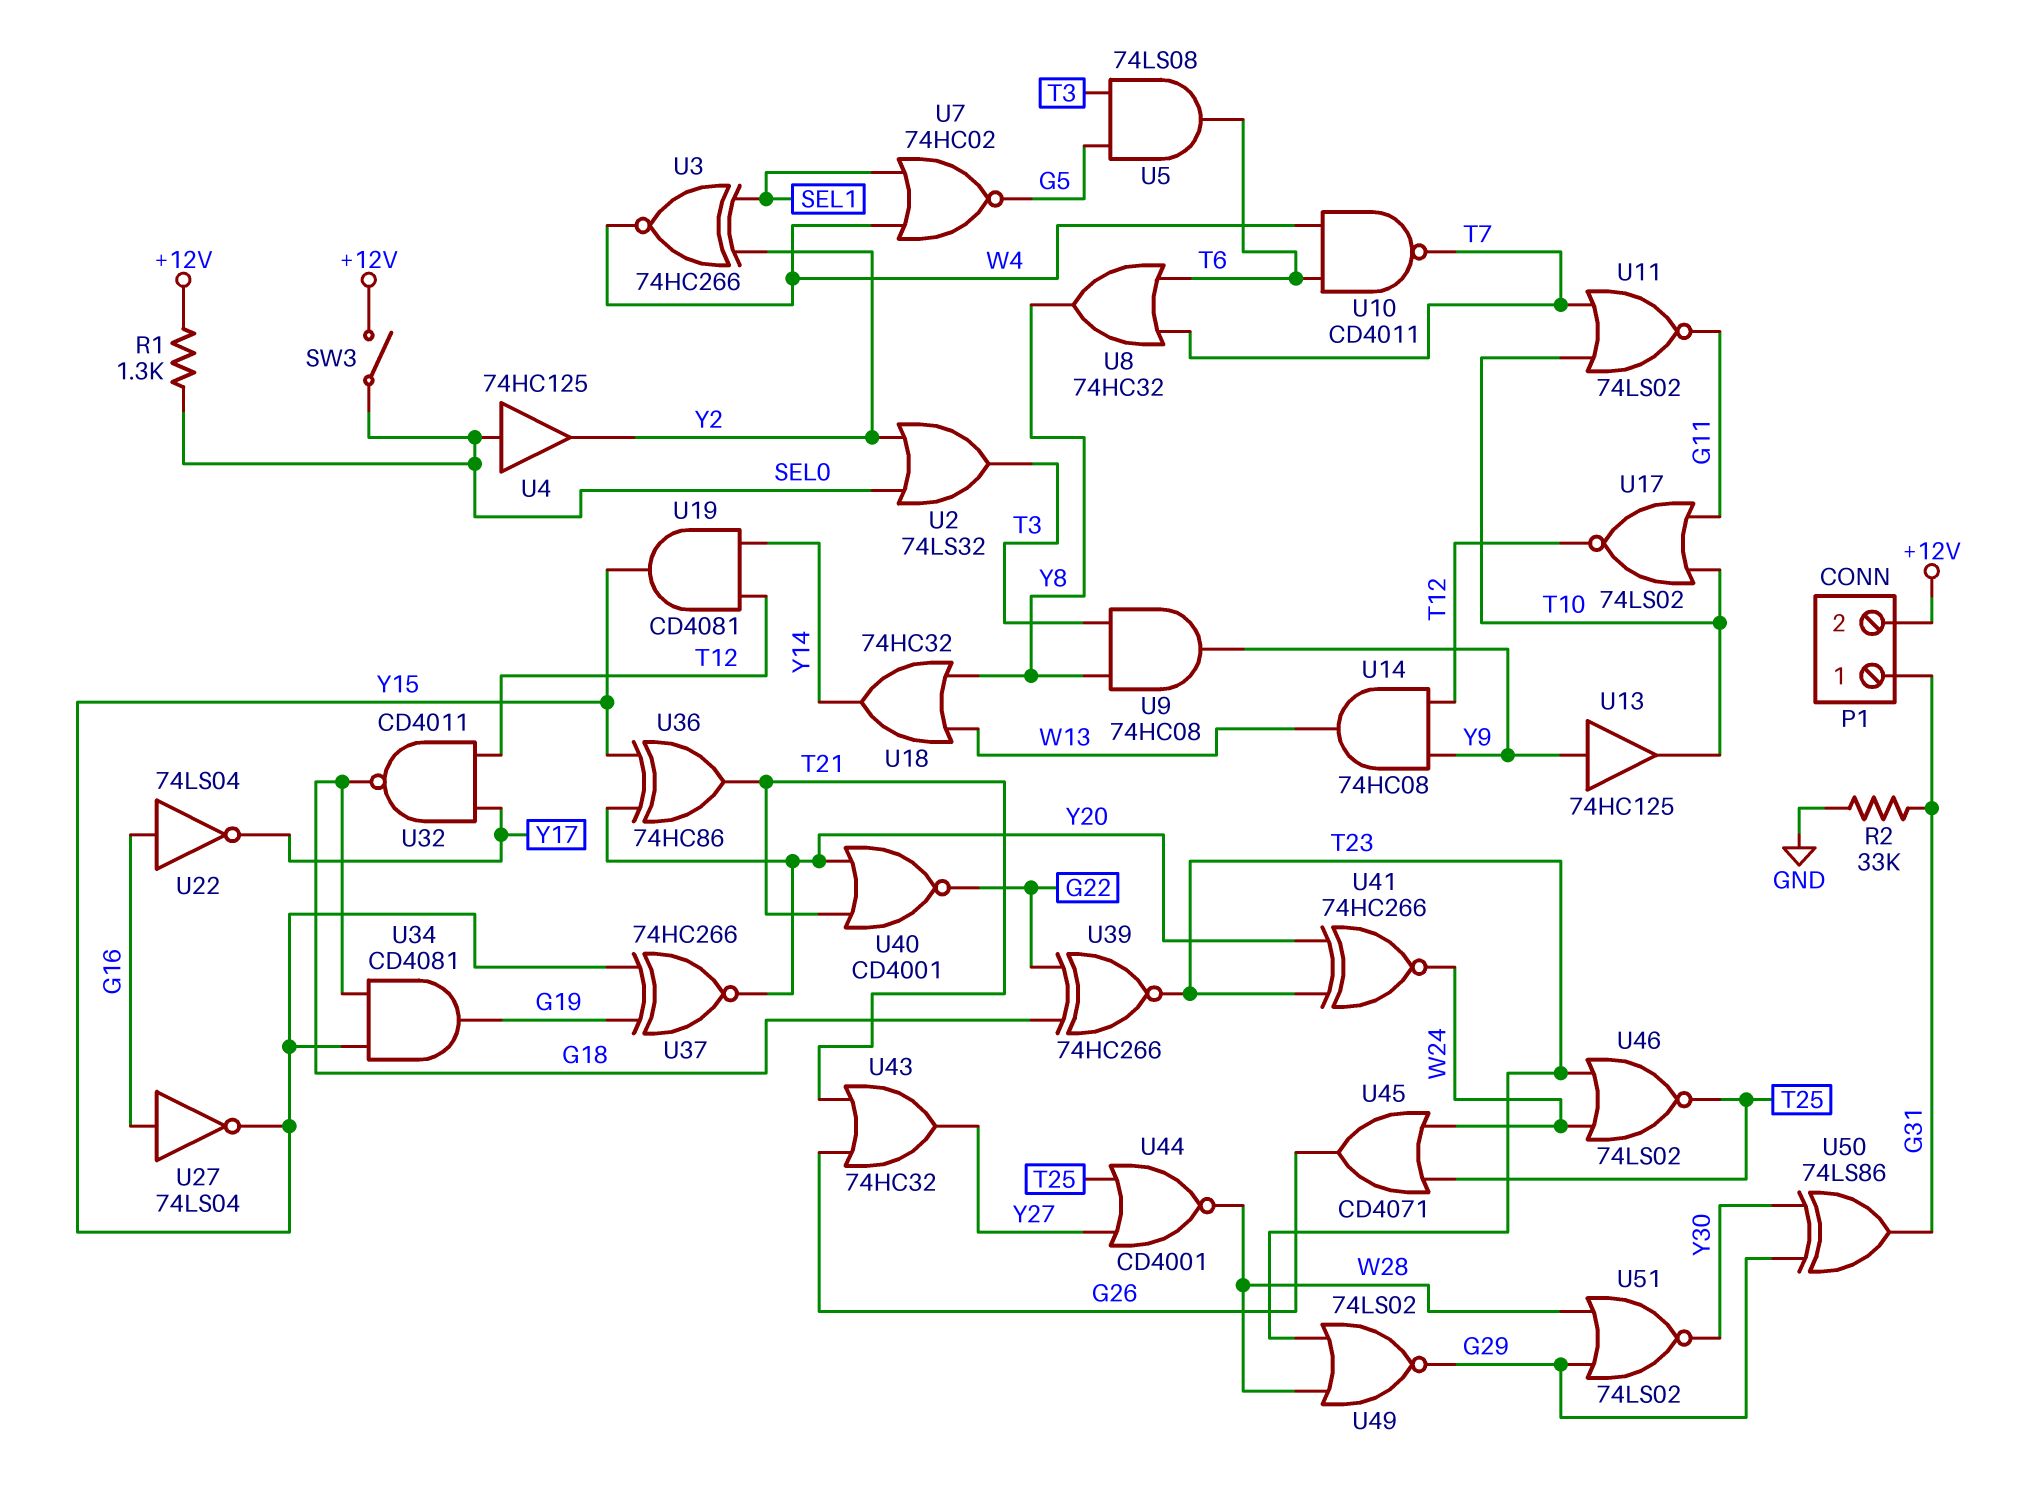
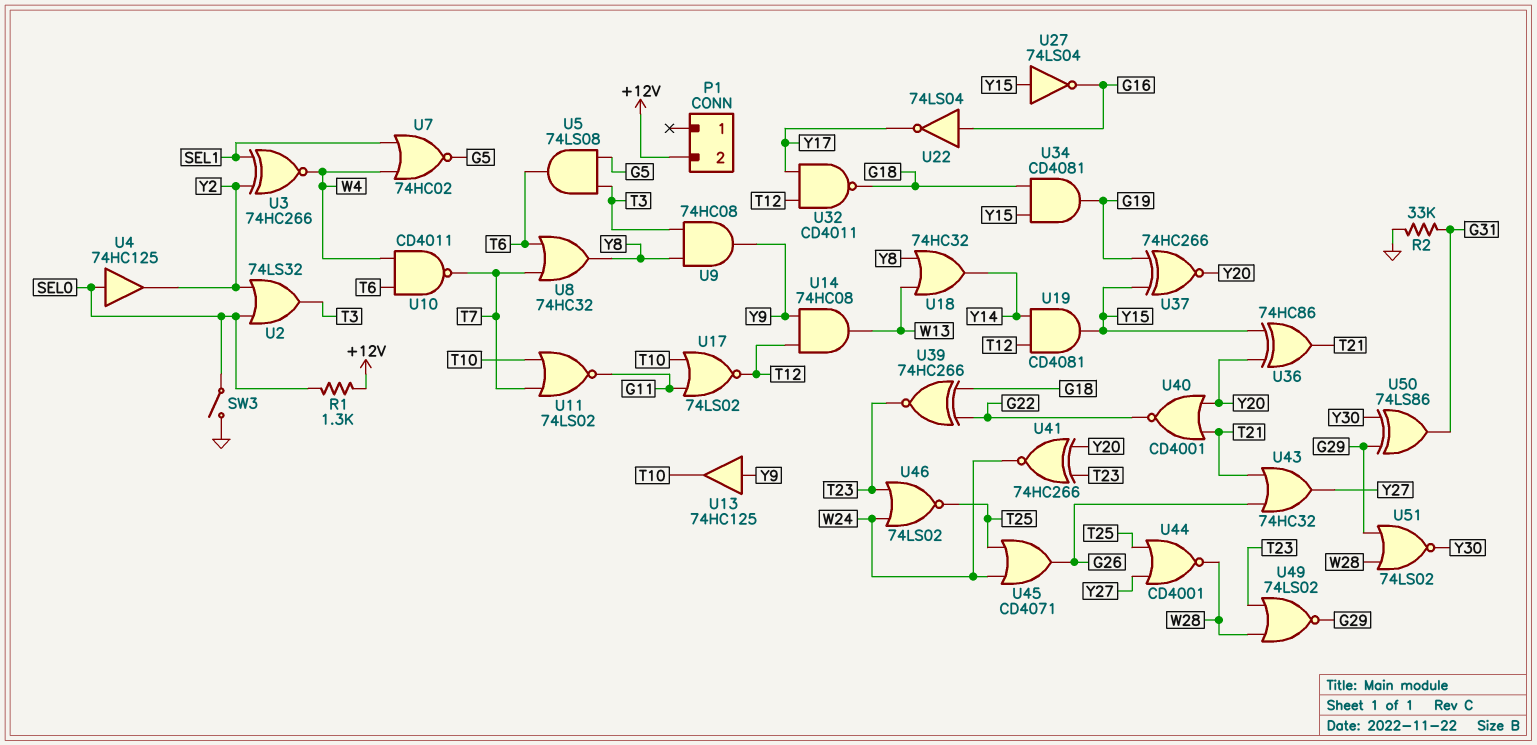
P1 pin 1: G31 -> none
SW3: switch (+12V, SEL0) -> switch (GND, SEL0)
U27: NOT 74LS04 (in G16, out Y15) -> NOT 74LS04 (in Y15, out G16)

